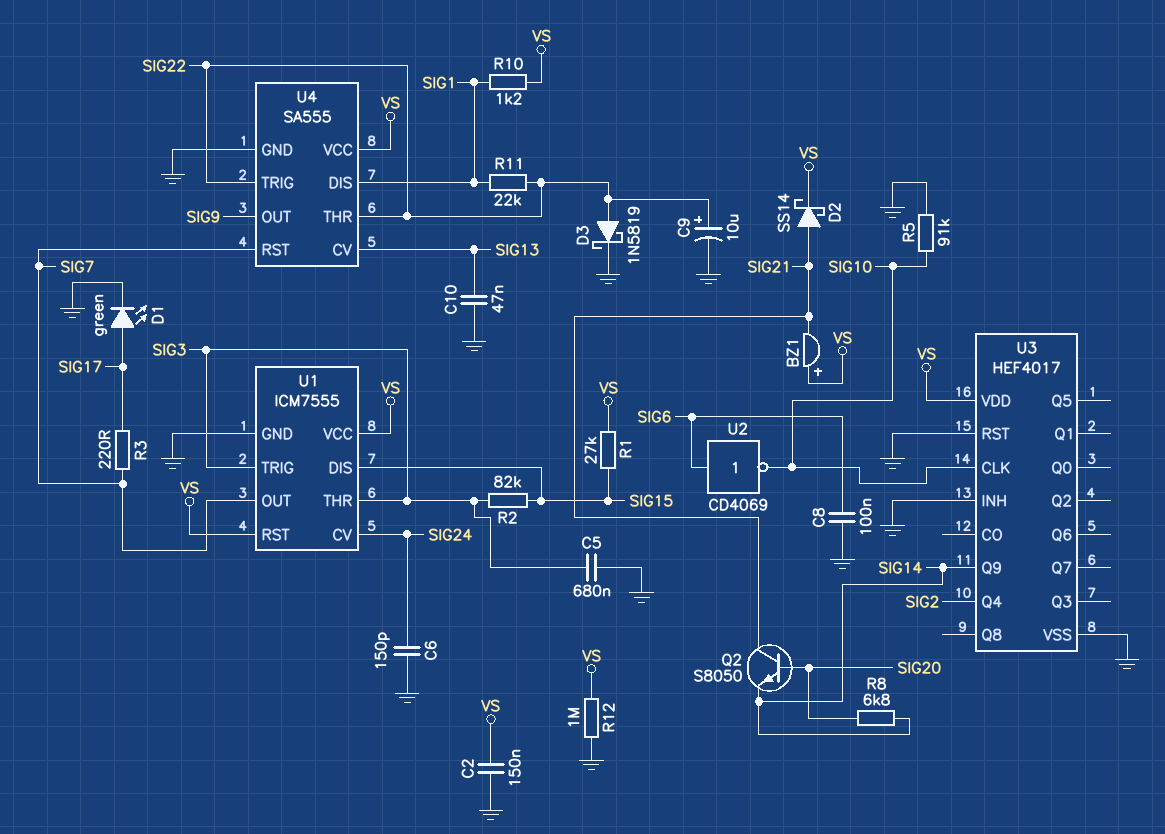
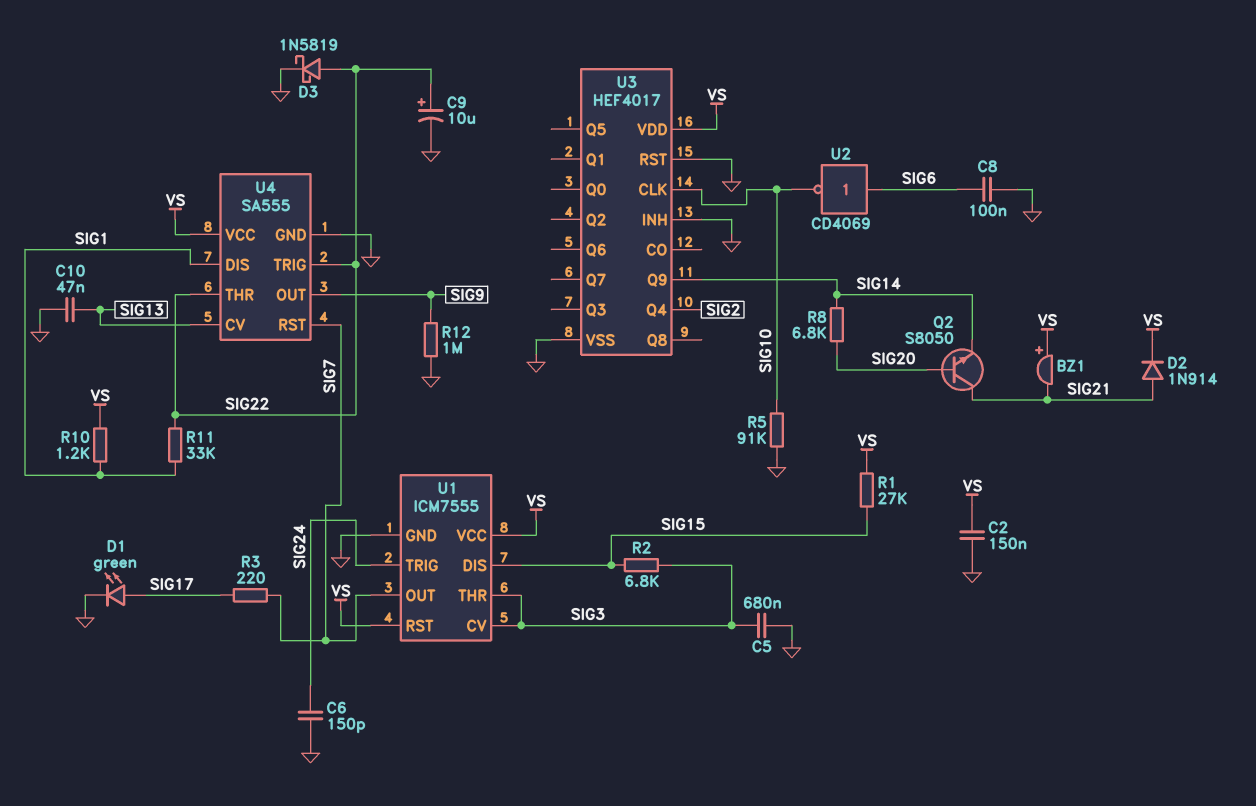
D2: schottky SS14 (A SIG21, K VS) -> diode 1N914 (A SIG21, K VS)
R2: 82k (SIG3, SIG15) -> 6.8k (SIG3, SIG15)
R11: 22k (SIG1, SIG22) -> 33k (SIG1, SIG22)
R12: 1M (GND, VS) -> 1M (GND, SIG9)
U1 pin CV: SIG24 -> SIG3
U1 pin TRIG: SIG3 -> SIG24

